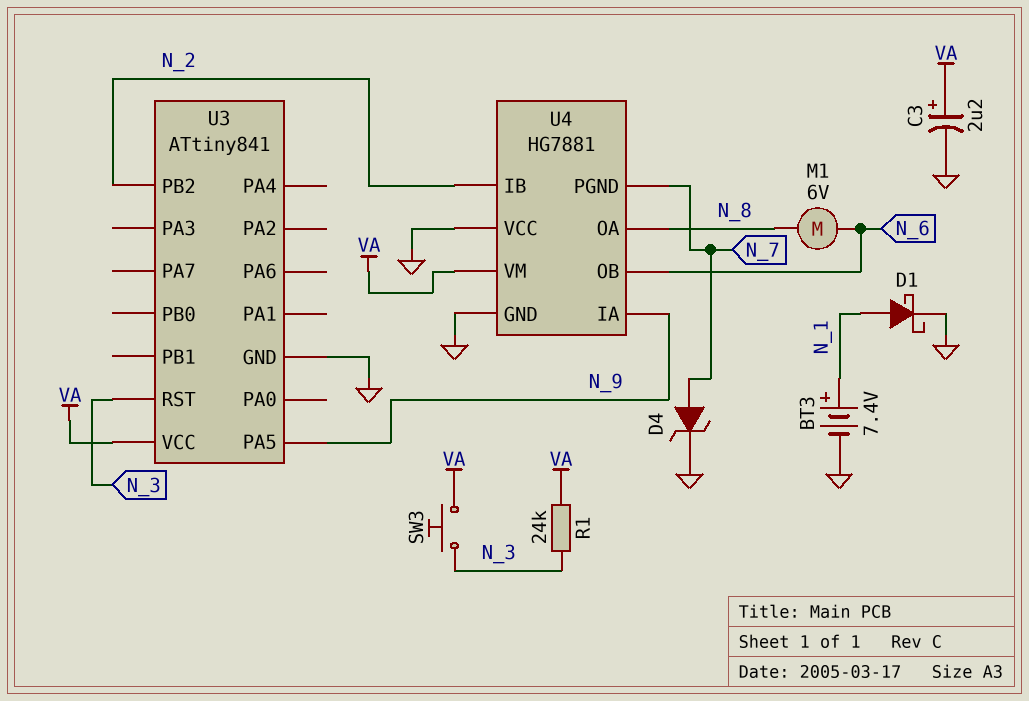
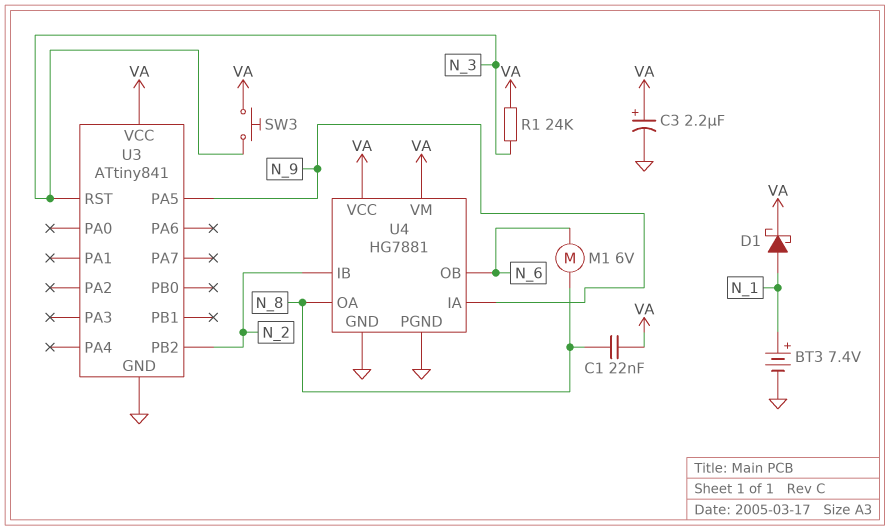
C1: none -> 22nF (N_8, VA)
D1: schottky (A N_1, K GND) -> schottky (A N_1, K VA)
D4: zener (A N_7, K GND) -> none
U4 pin PGND: N_7 -> GND
U4 pin VCC: GND -> VA

